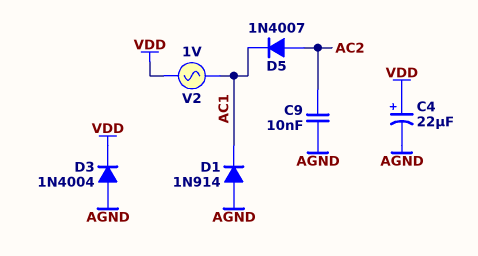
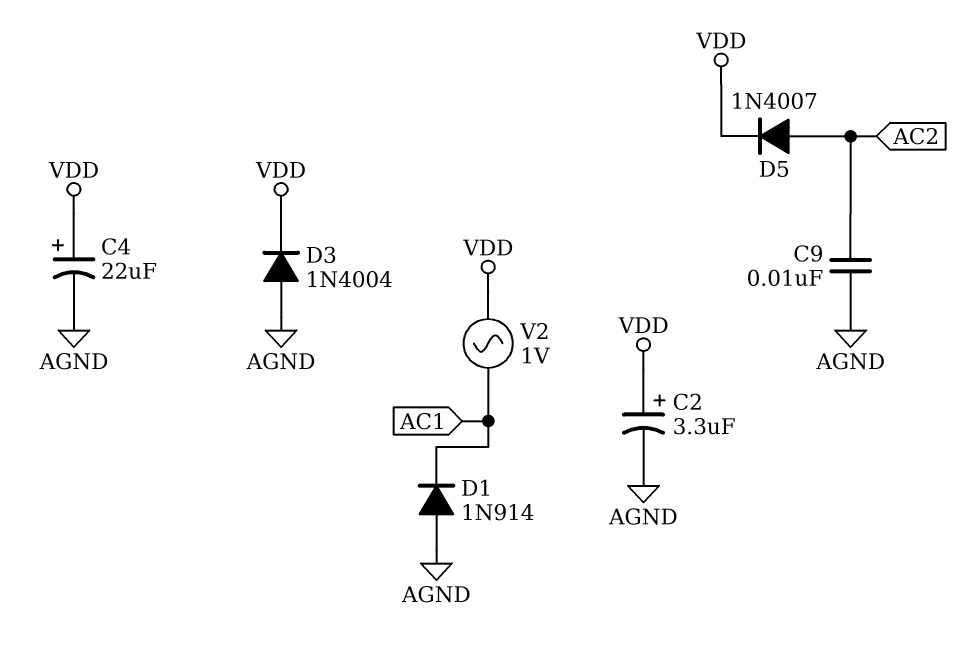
C2: none -> 3.3uF (plus VDD, minus AGND)
D5: diode 1N4007 (A AC2, K AC1) -> diode 1N4007 (A AC2, K VDD)

